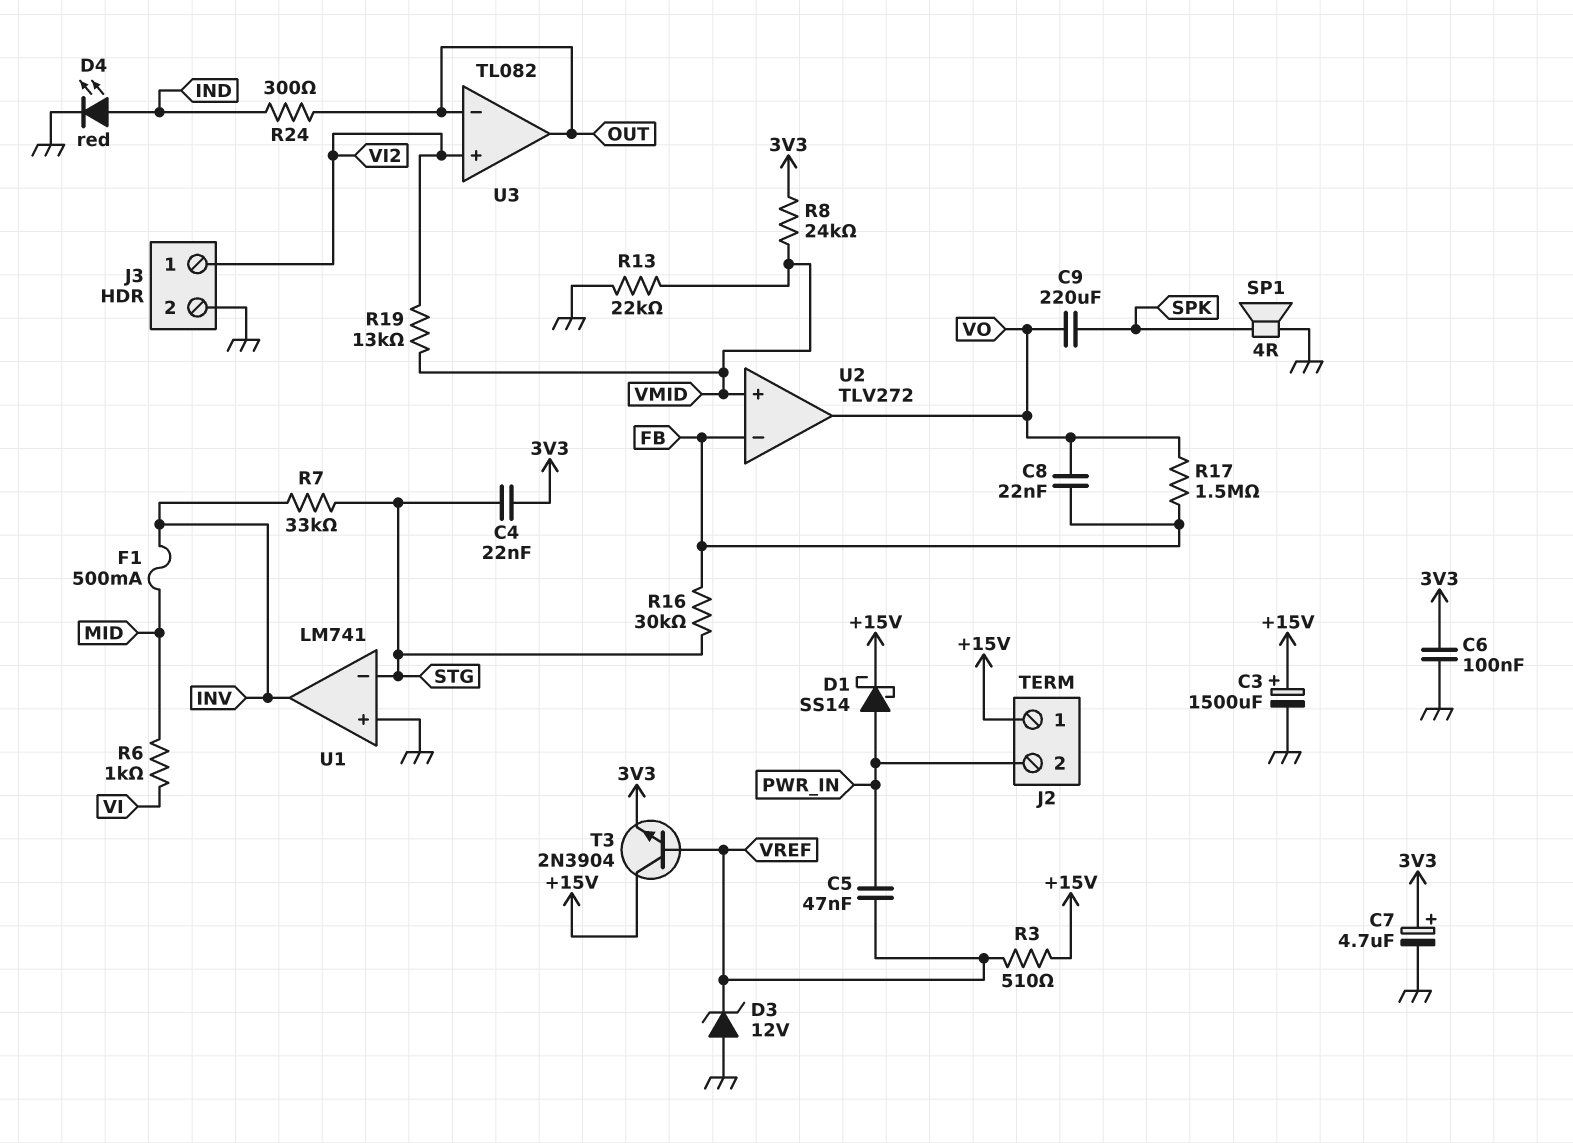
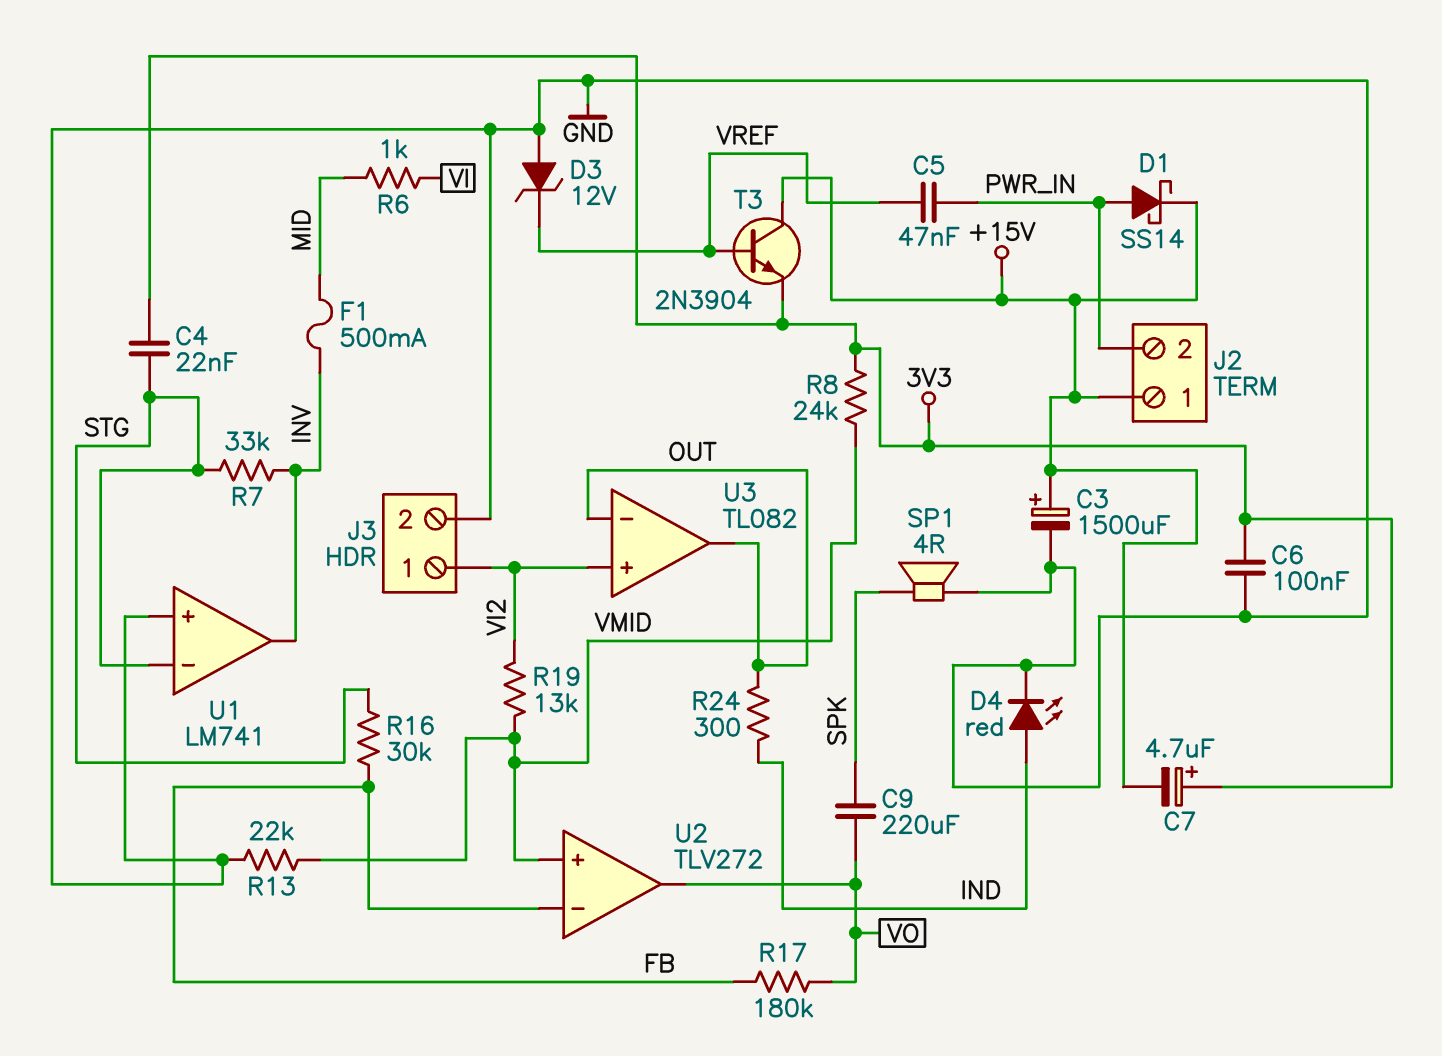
C7: 4.7uF (plus 3V3, minus GND) -> 4.7uF (plus 3V3, minus +15V)
C8: 22nF (FB, VO) -> none
R3: 510 (+15V, VREF) -> none
R17: 1.5M (FB, VO) -> 180k (FB, VO)

